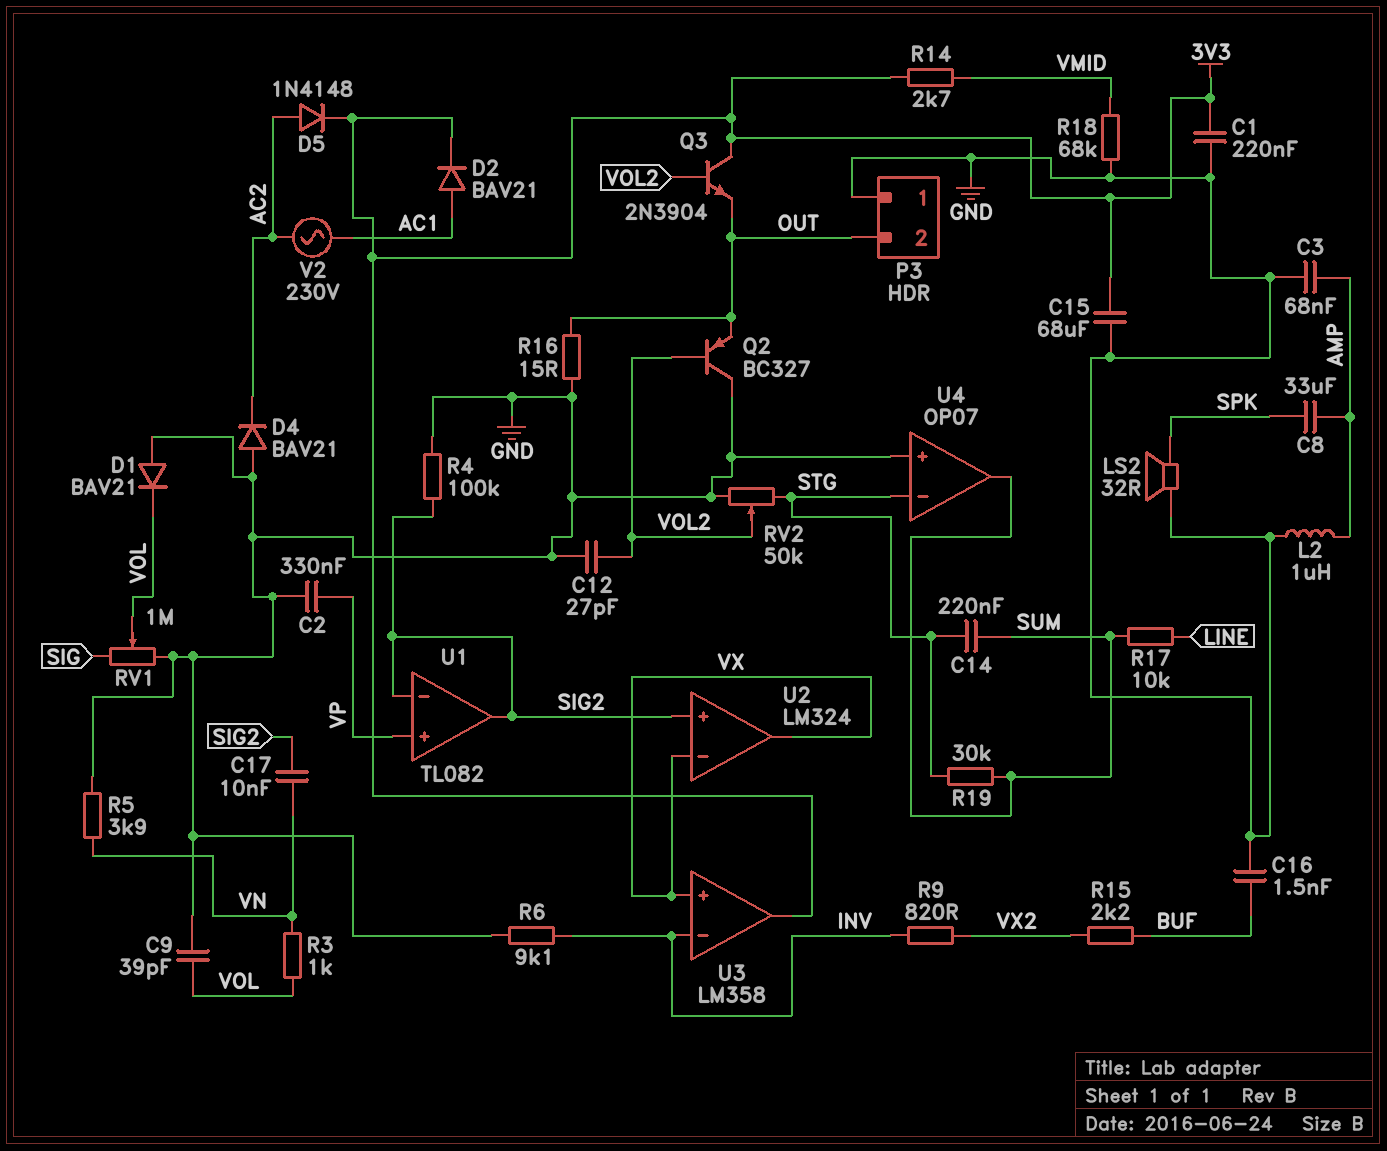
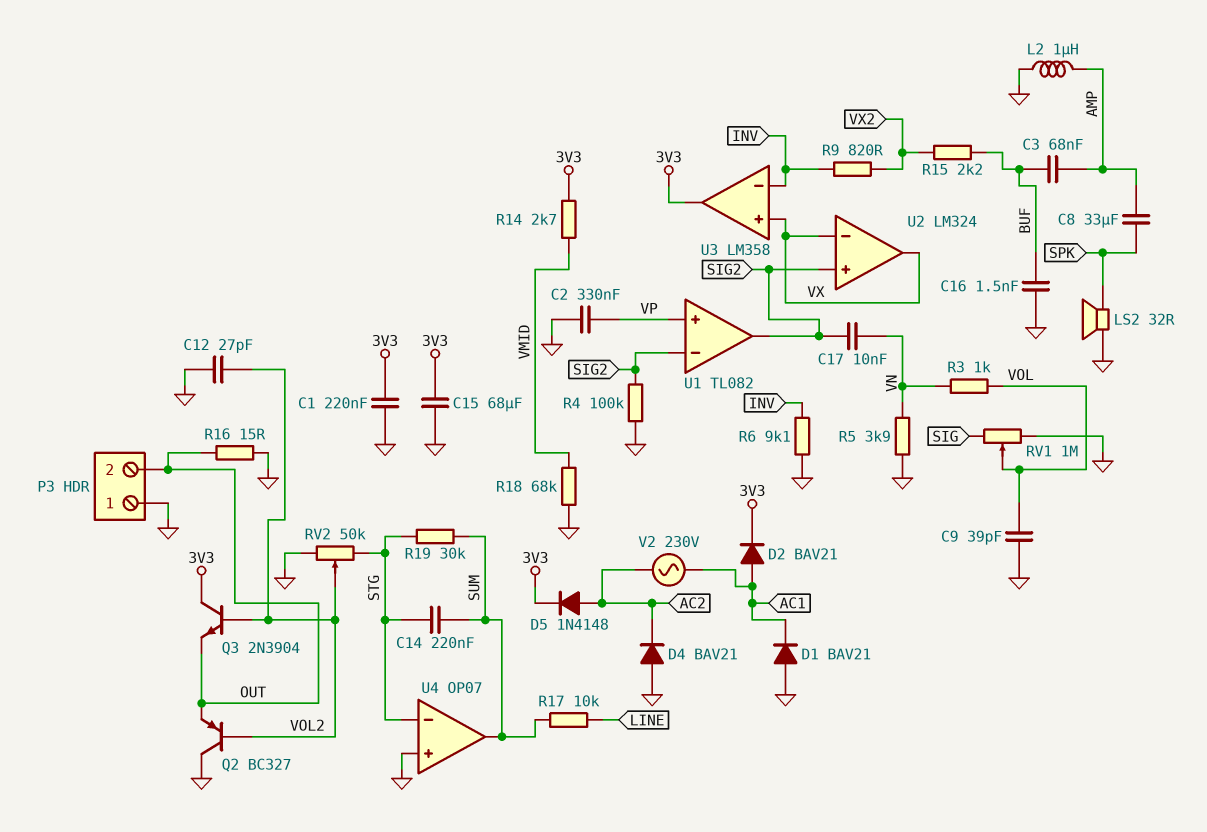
C3: 68nF (AMP, GND) -> 68nF (AMP, BUF)
D1: diode BAV21 (A GND, K VOL) -> diode BAV21 (A GND, K AC1)

